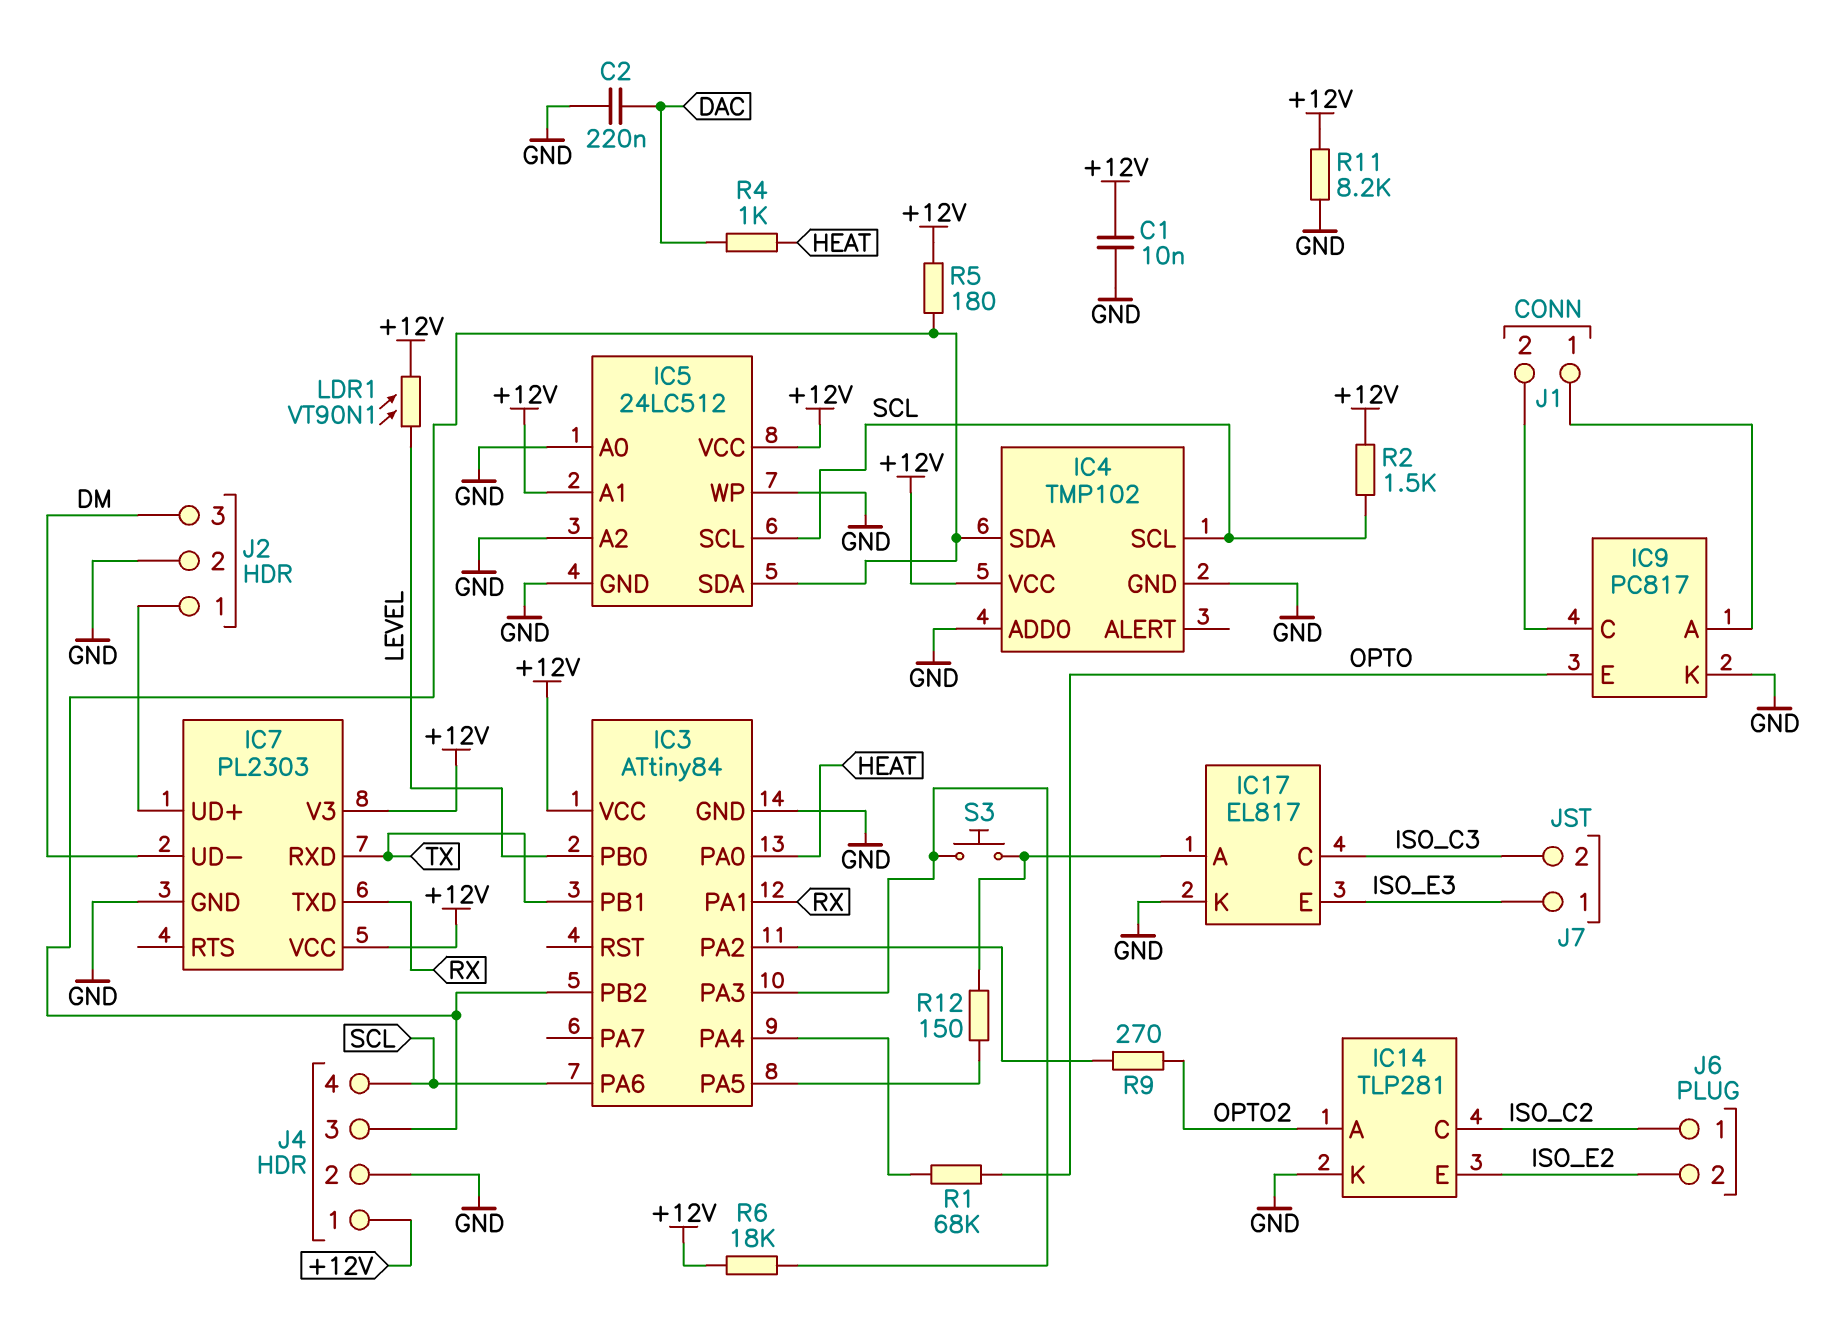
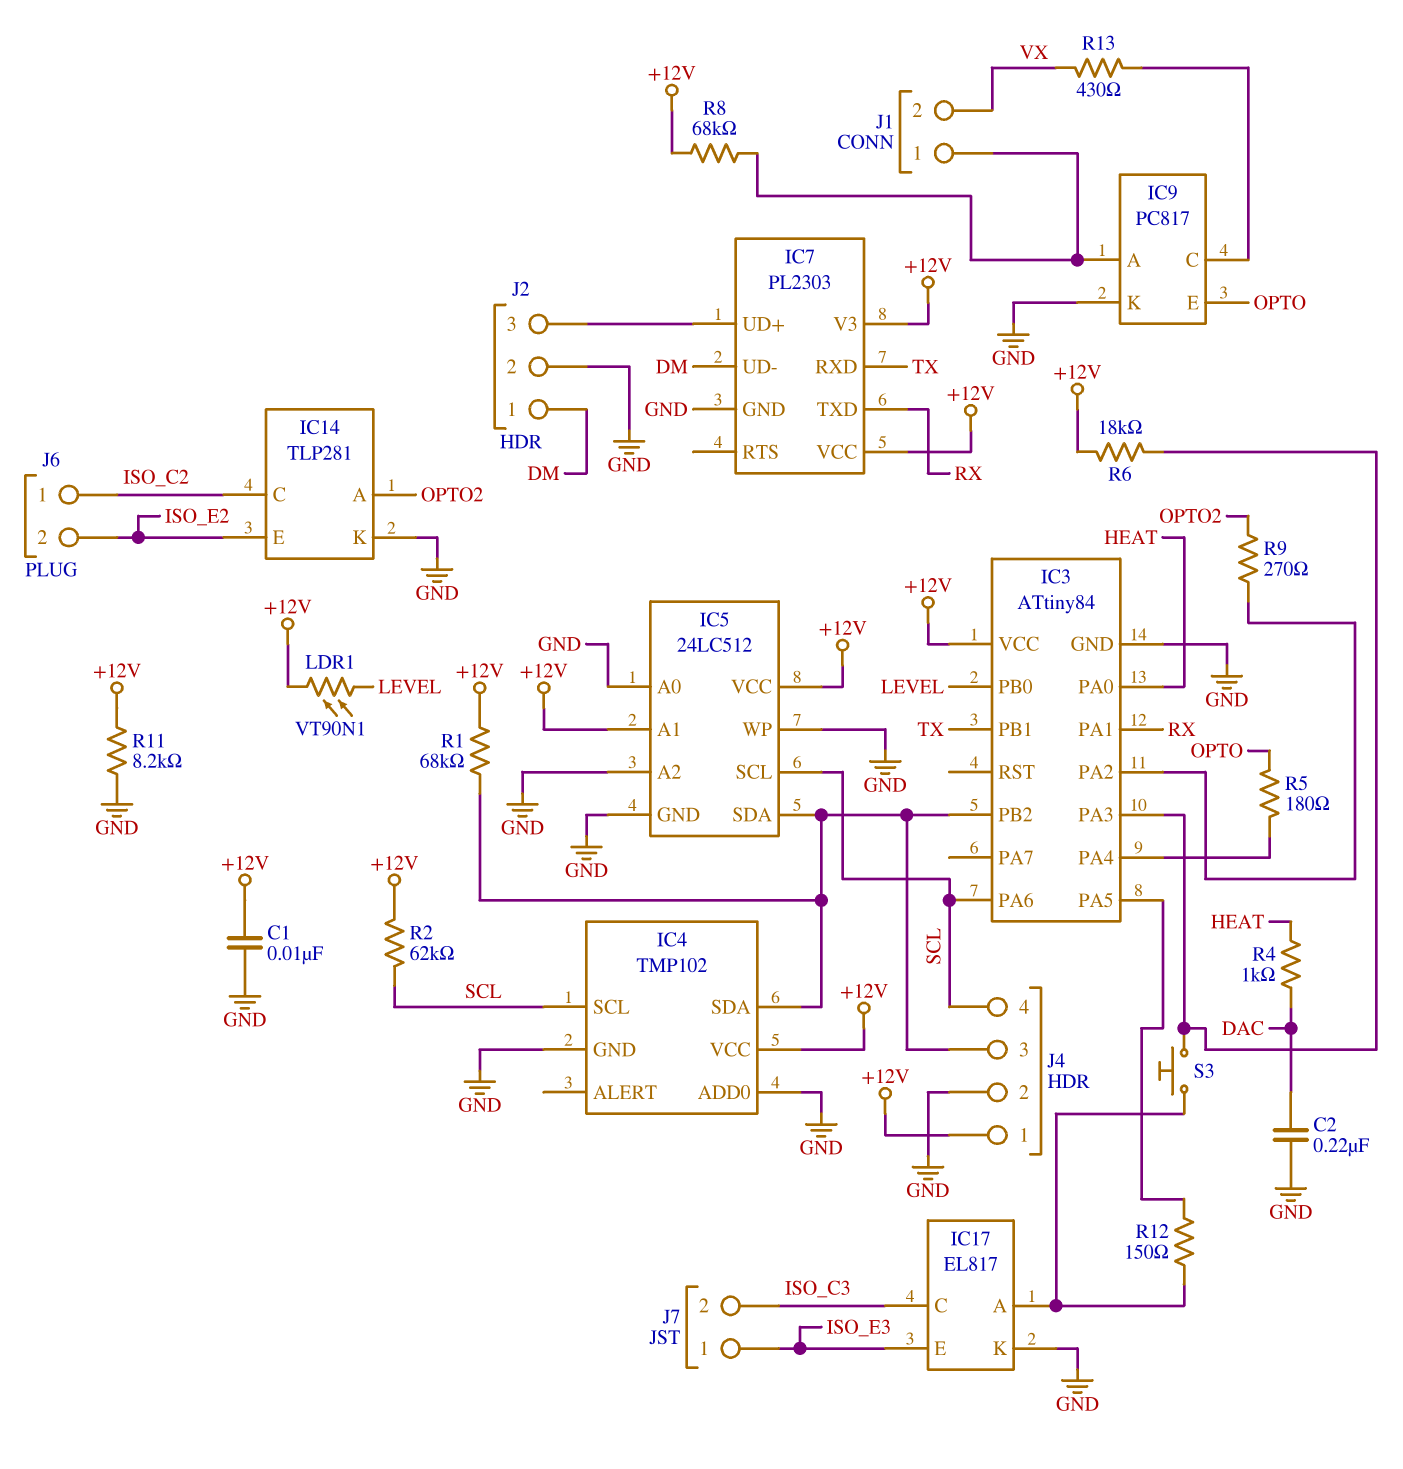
J1 pin 2: IC9/C -> VX
J2 pin 1: IC7/UD+ -> DM
J2 pin 3: DM -> IC7/UD+
R1: 68k (IC3/PA4, OPTO) -> 68k (+12V, IC3/PB2)
R2: 1.5k (+12V, SCL) -> 62k (+12V, SCL)
R5: 180 (+12V, IC3/PB2) -> 180 (IC3/PA4, OPTO)
R8: none -> 68k (+12V, IC9/A)
R13: none -> 430 (IC9/C, VX)

